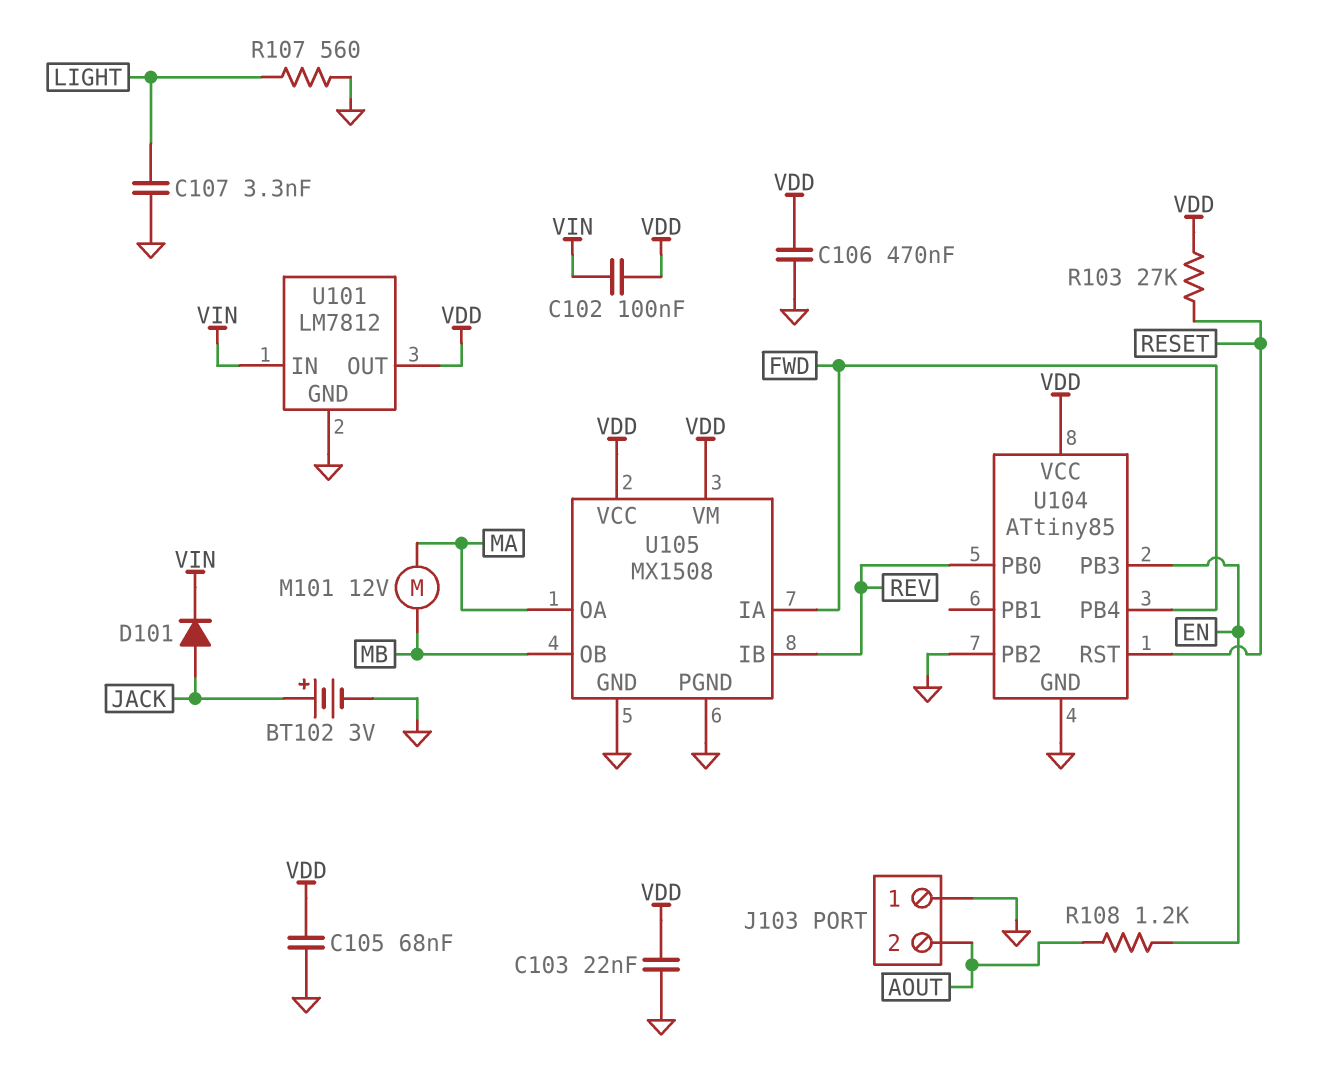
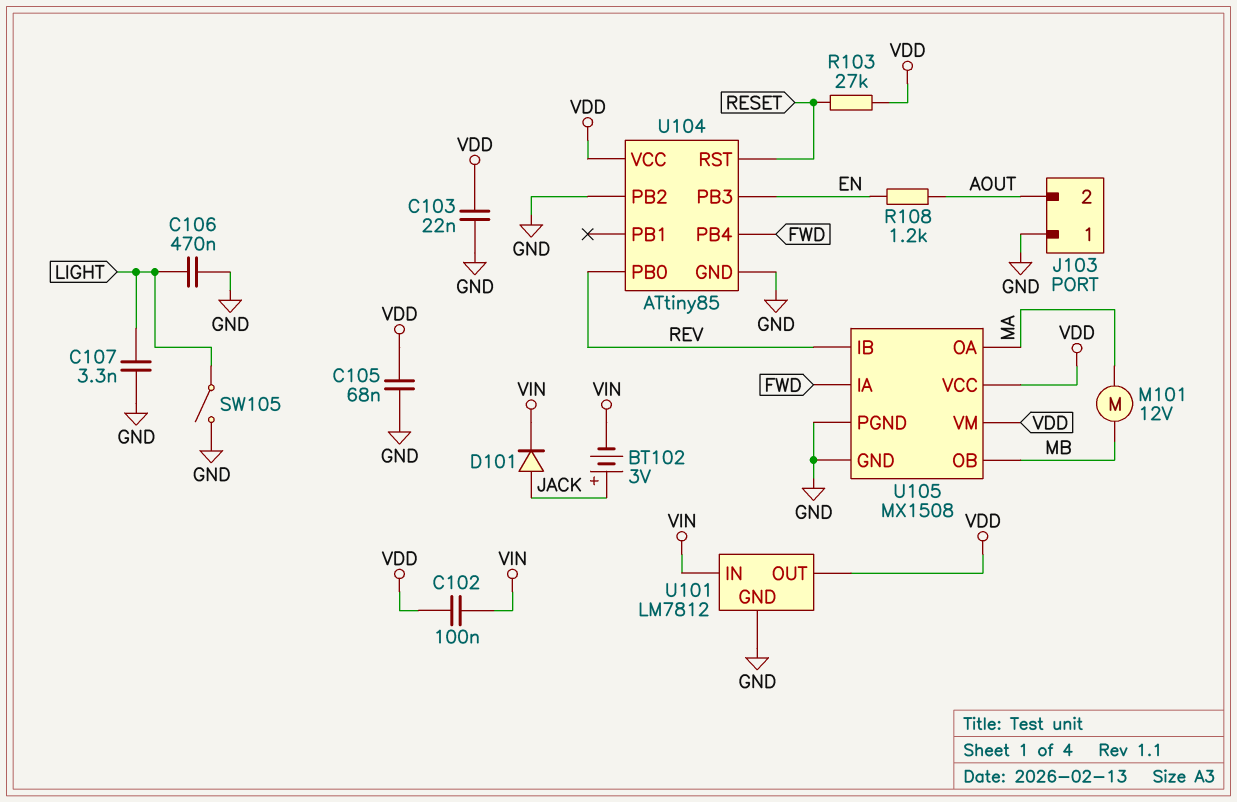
BT102: 3V (plus JACK, minus GND) -> 3V (plus JACK, minus VIN)
C106: 470nF (GND, VDD) -> 470nF (GND, LIGHT)
R107: 560 (GND, LIGHT) -> none
SW105: none -> switch (GND, LIGHT)

